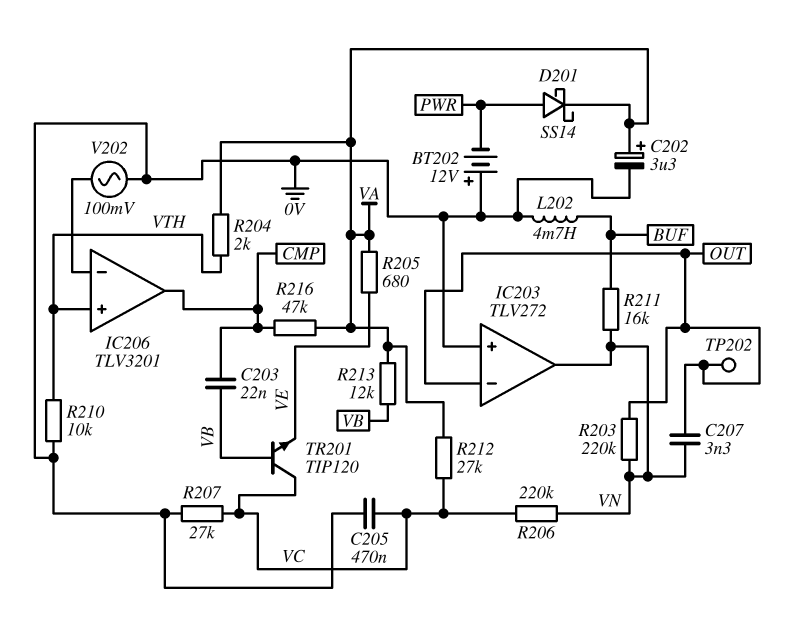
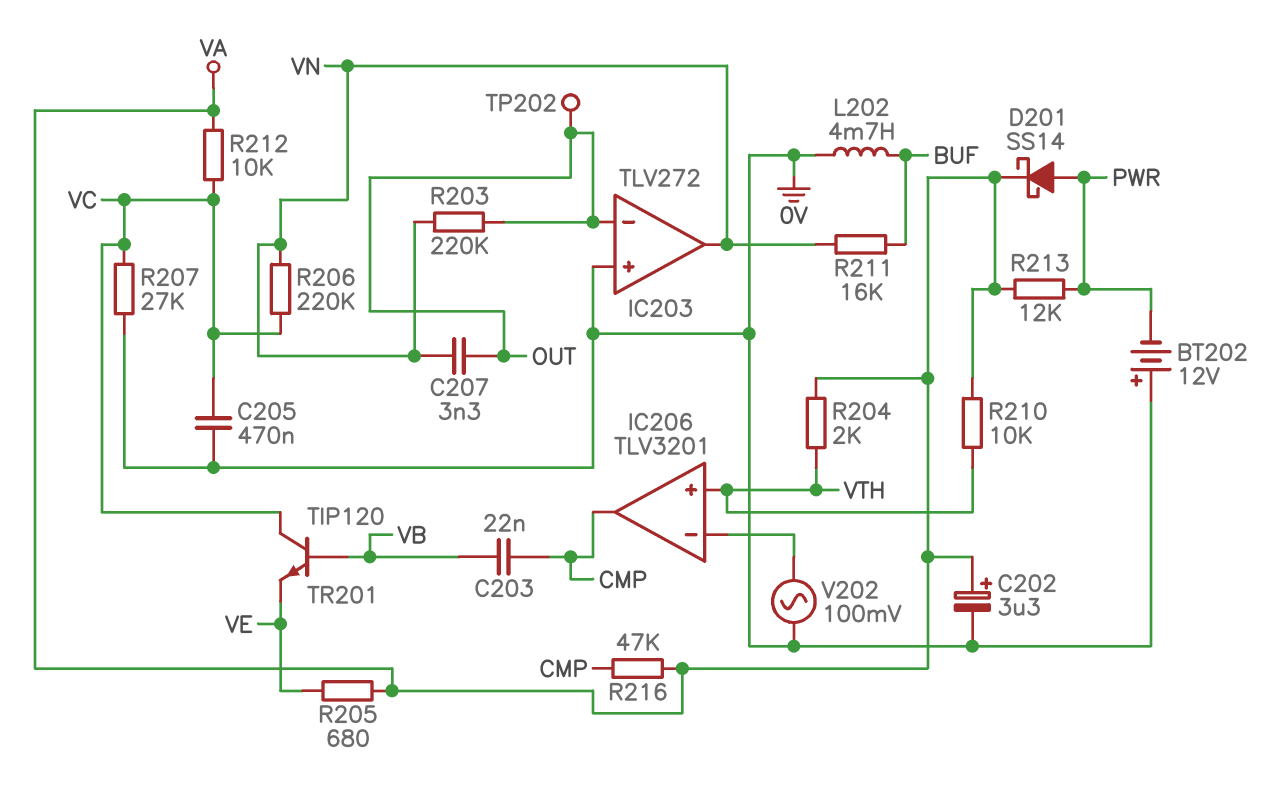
R210: 10k (0V, VTH) -> 10k (VA, VTH)
R212: 27k (VA, VC) -> 10k (VA, VC)
R213: 12k (VA, VB) -> 12k (PWR, VA)

